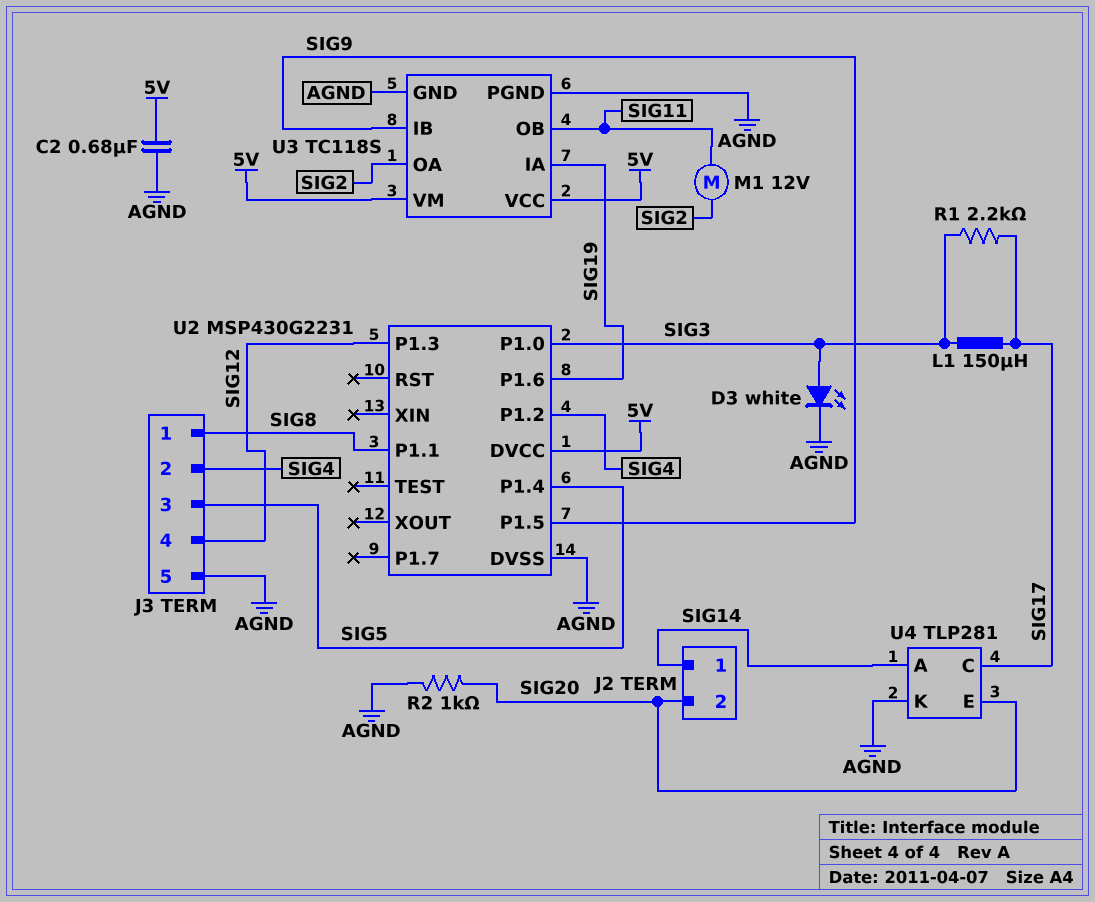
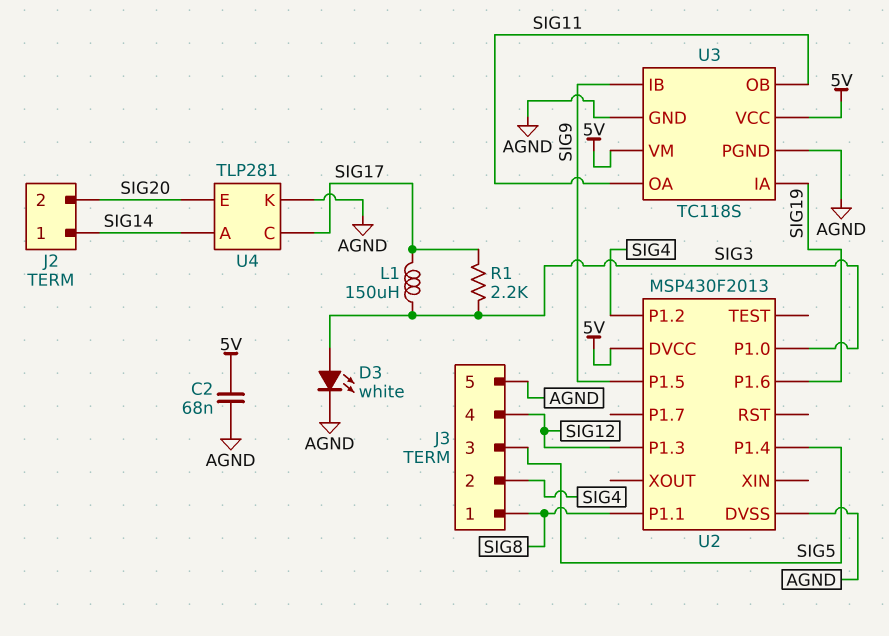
C2: 680nF (5V, AGND) -> 68nF (5V, AGND)
M1: motor 12V (SIG2, SIG11) -> none
R2: 1k (AGND, SIG20) -> none
U2: MSP430G2231 -> MSP430F2013
U3 pin OA: SIG2 -> SIG11

